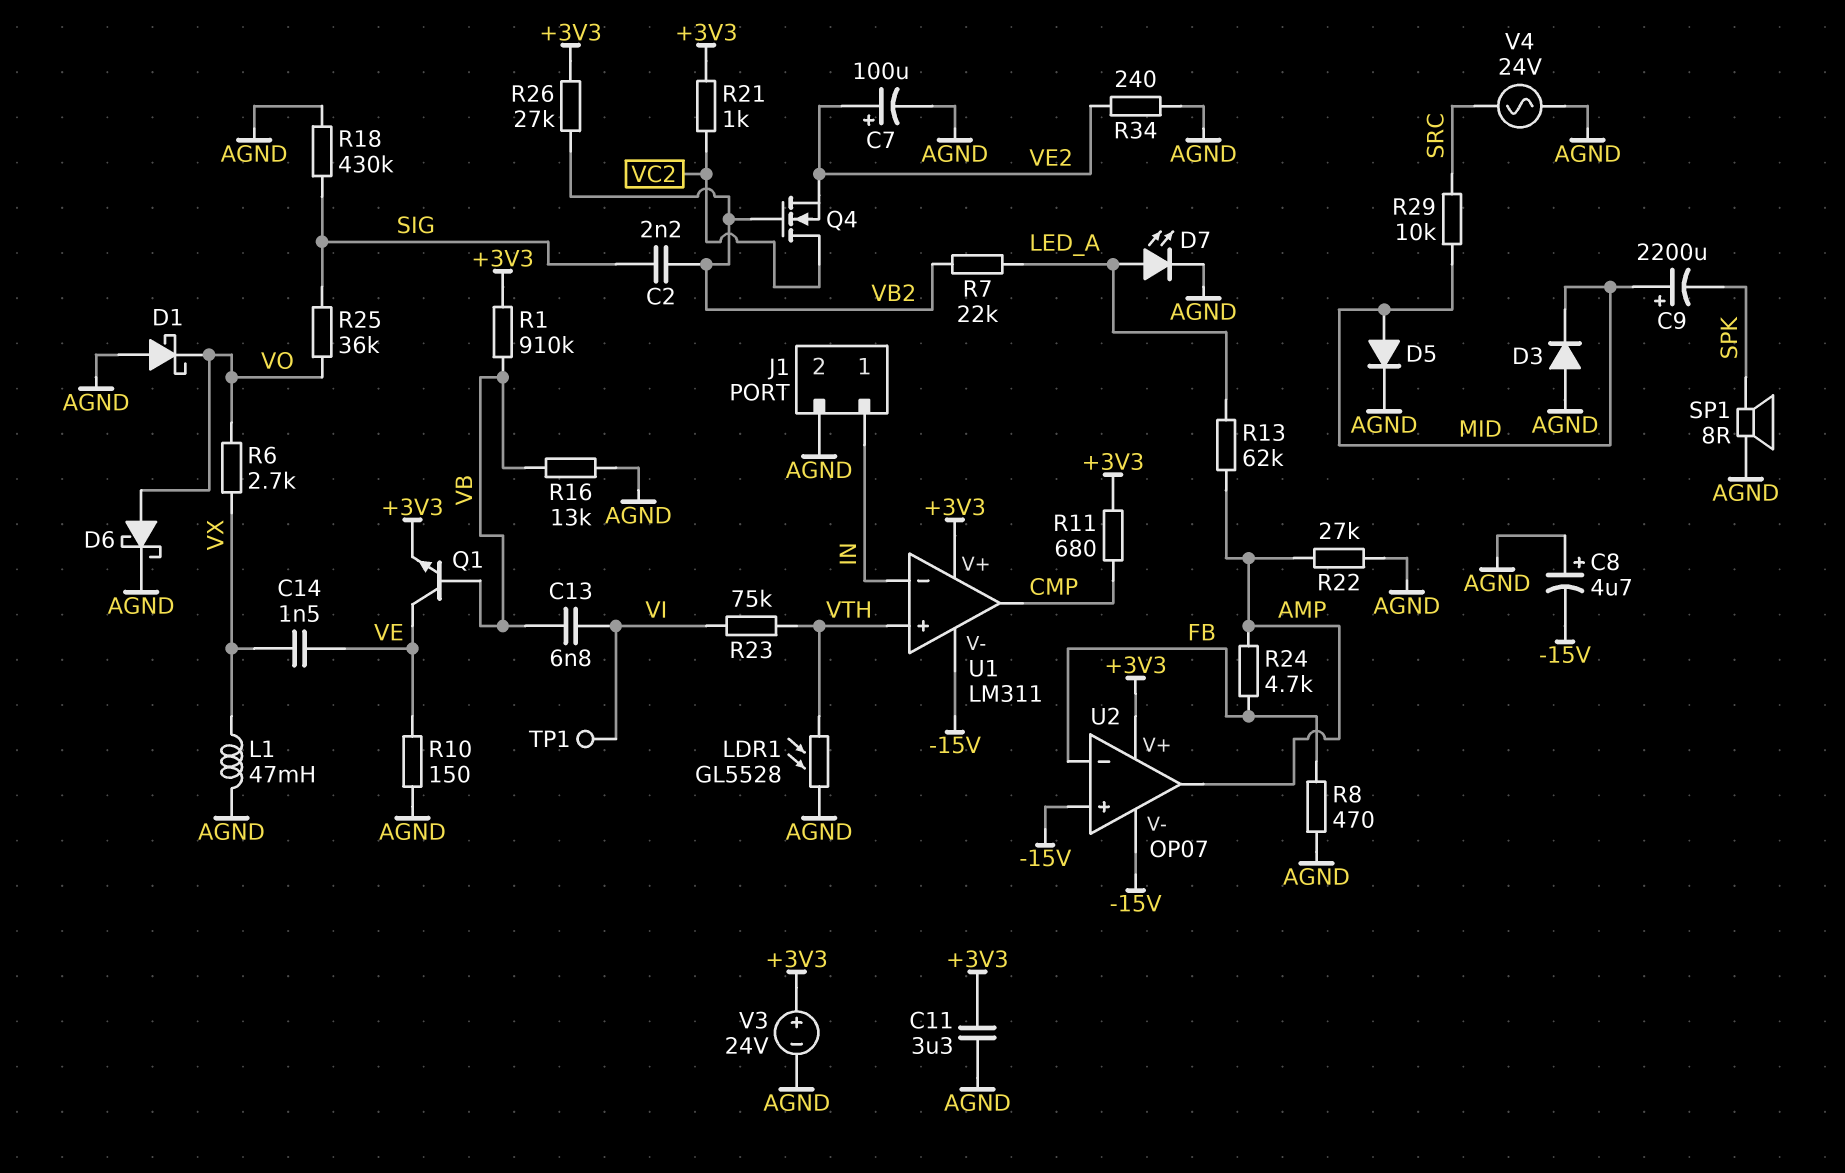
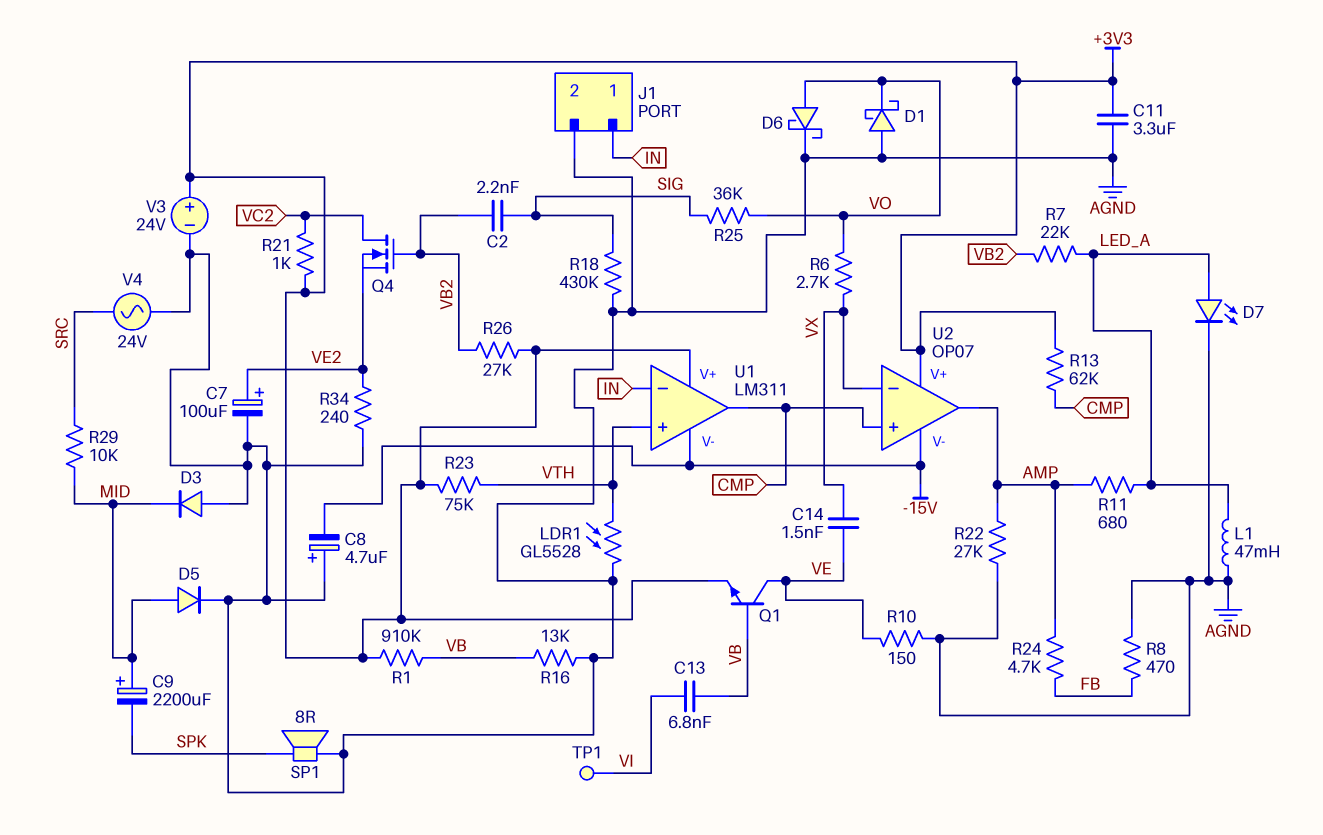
L1: 47mH (AGND, VX) -> 47mH (AGND, LED_A)
R11: 680 (+3V3, CMP) -> 680 (AMP, LED_A)
R13: 62k (AMP, LED_A) -> 62k (+3V3, CMP)
R23: 75k (VI, VTH) -> 75k (+3V3, VTH)
U2 pin in+: -15V -> CMP
U2 pin in-: FB -> VX

